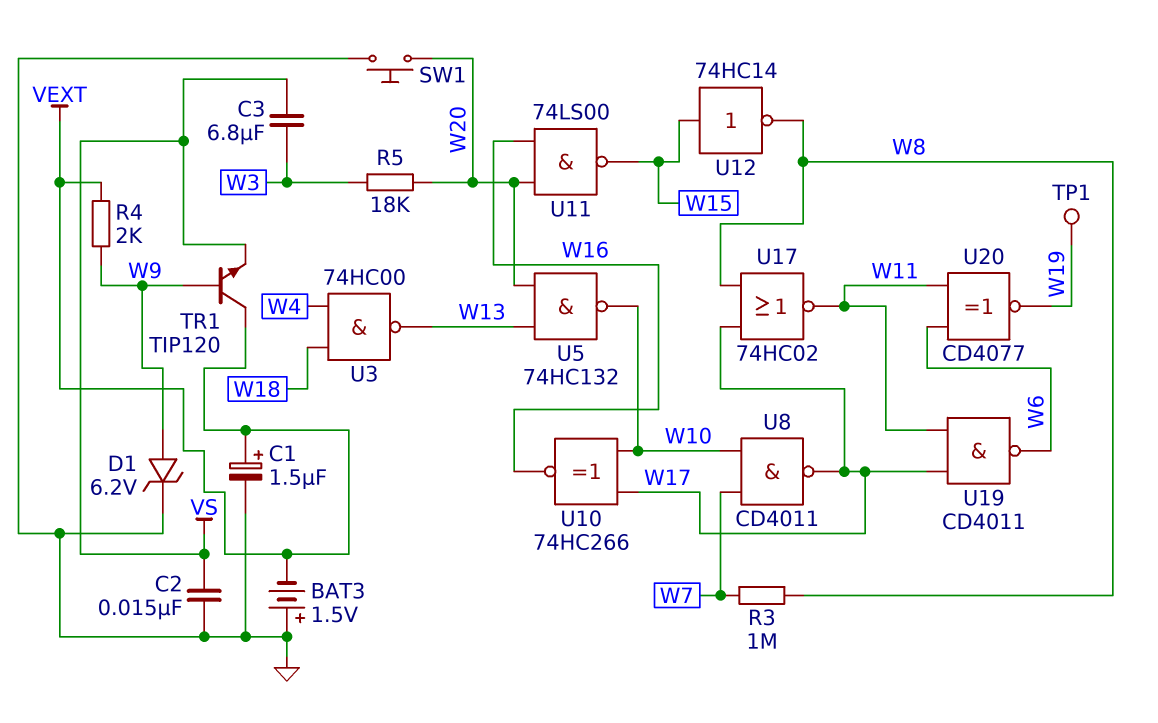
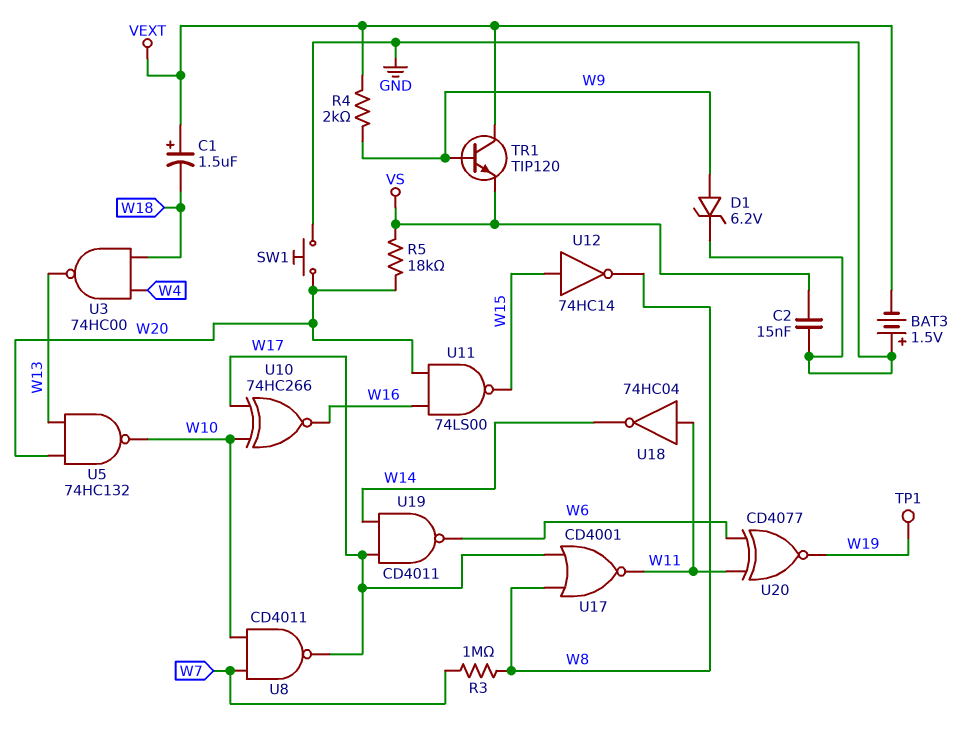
C1: 1.5uF (plus VEXT, minus GND) -> 1.5uF (plus VEXT, minus W18)
C3: 6.8uF (VS, W3) -> none
R5: 18k (W3, W20) -> 18k (VS, W20)
U17: NOR 74HC02 (in W8, in W17, out W11) -> NOR CD4001 (in W8, in W17, out W11)
U18: none -> NOT 74HC04 (in W11, out W14)
U19: NAND CD4011 (in W11, in W17, out W6) -> NAND CD4011 (in W14, in W17, out W6)

